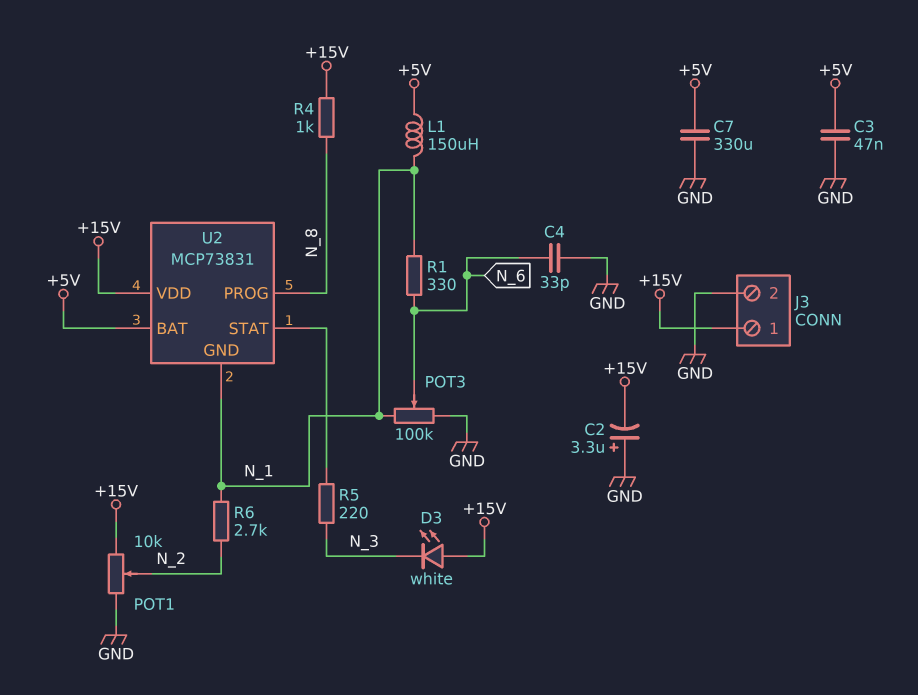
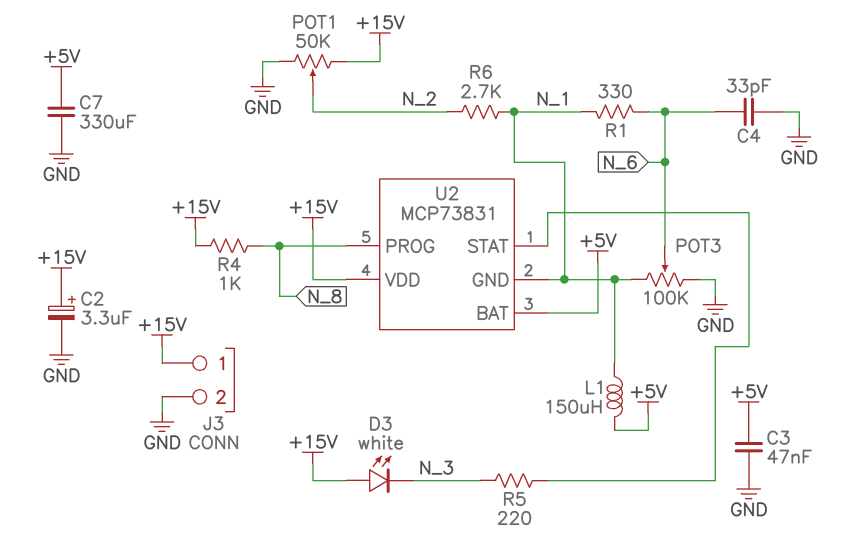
C2: 3.3uF (plus GND, minus +15V) -> 3.3uF (plus +15V, minus GND)
POT1: 10k (+15V, GND, wiper N_2) -> 50k (+15V, GND, wiper N_2)

